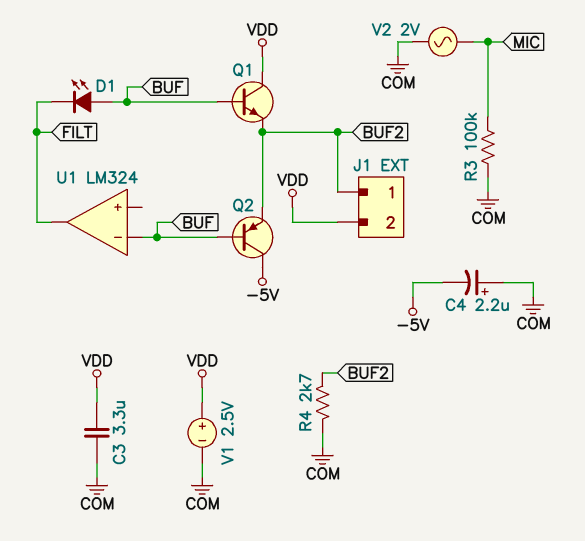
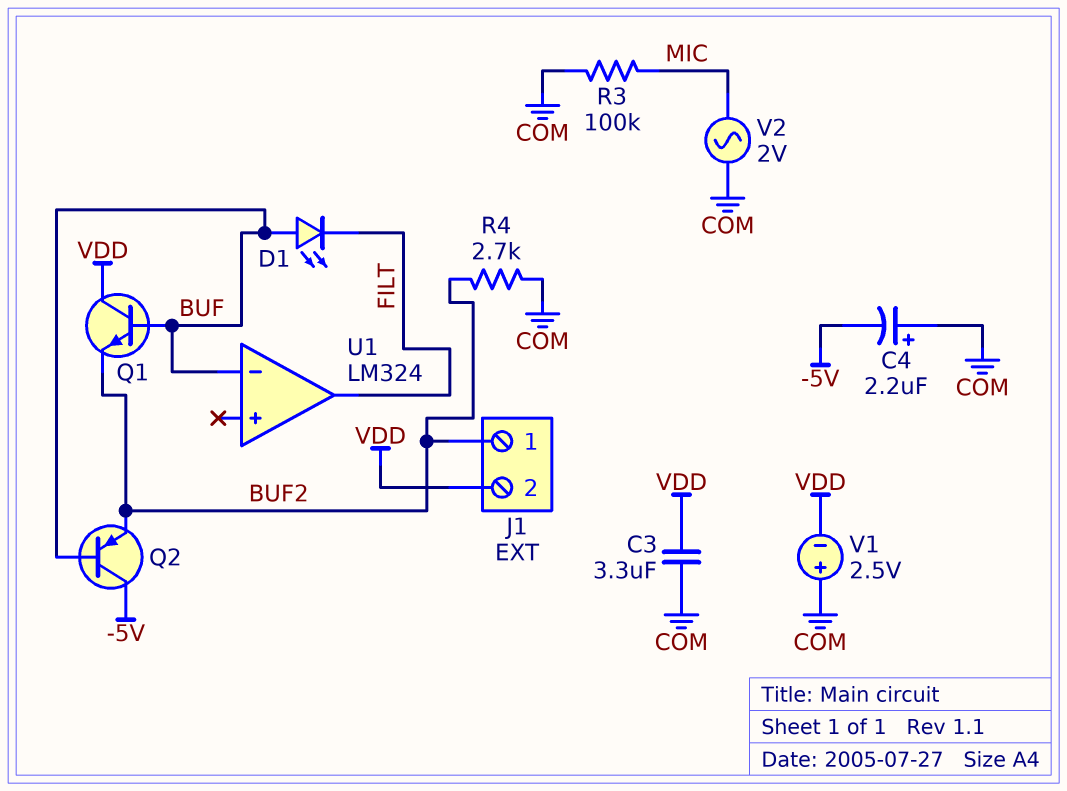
V1: 2.5V (plus VDD, minus COM) -> 2.5V (plus COM, minus VDD)

